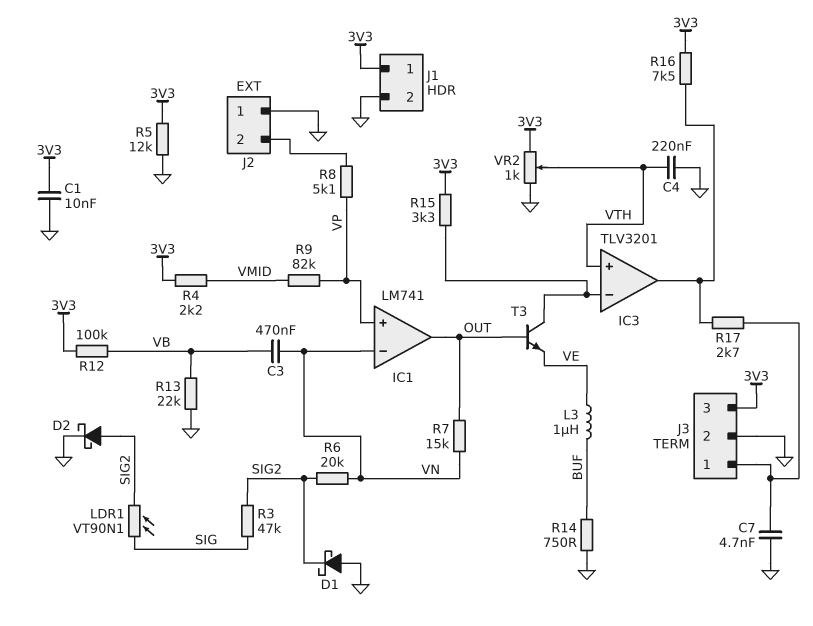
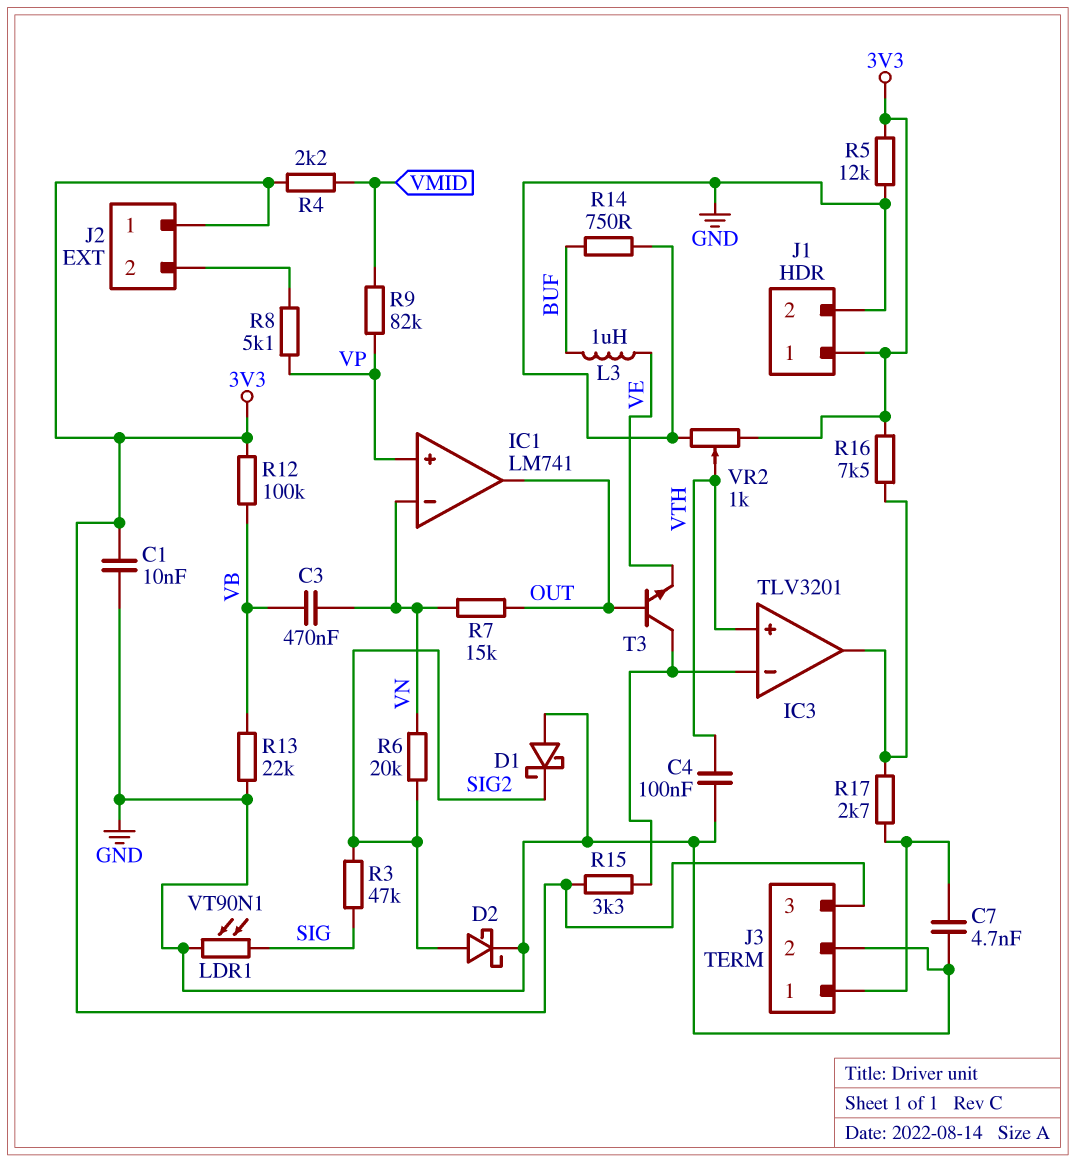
C4: 220nF (GND, VTH) -> 100nF (GND, VTH)
J2 pin 1: GND -> 3V3
LDR1: VT90N1 (SIG, SIG2) -> VT90N1 (GND, SIG)

